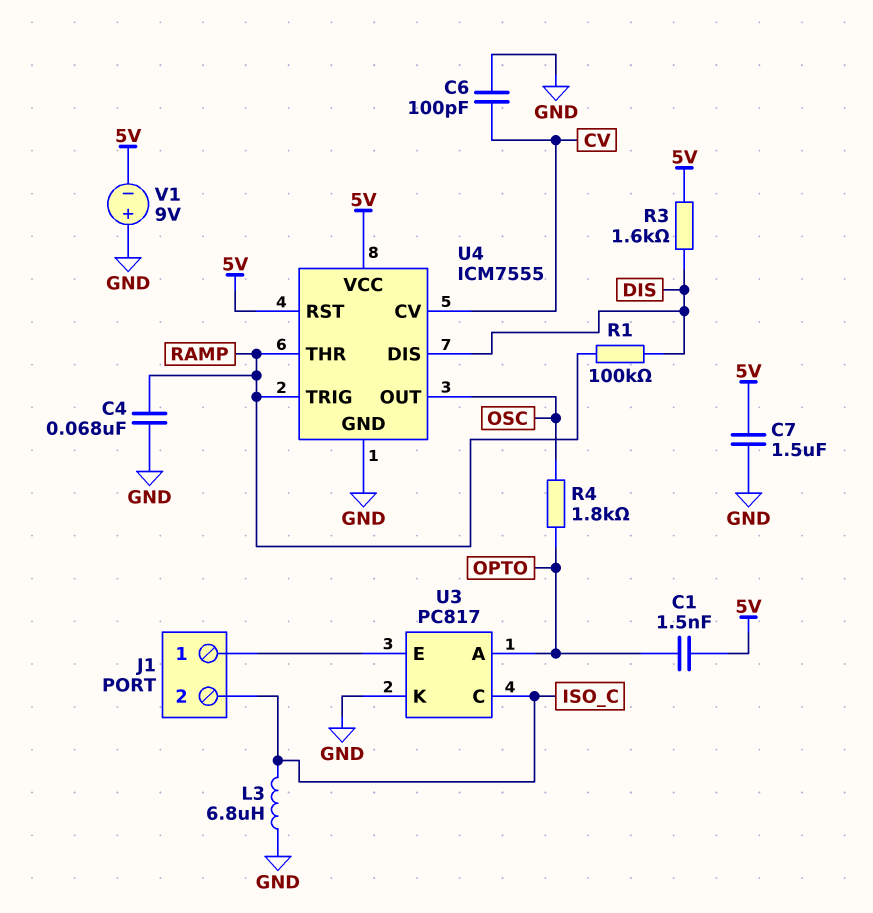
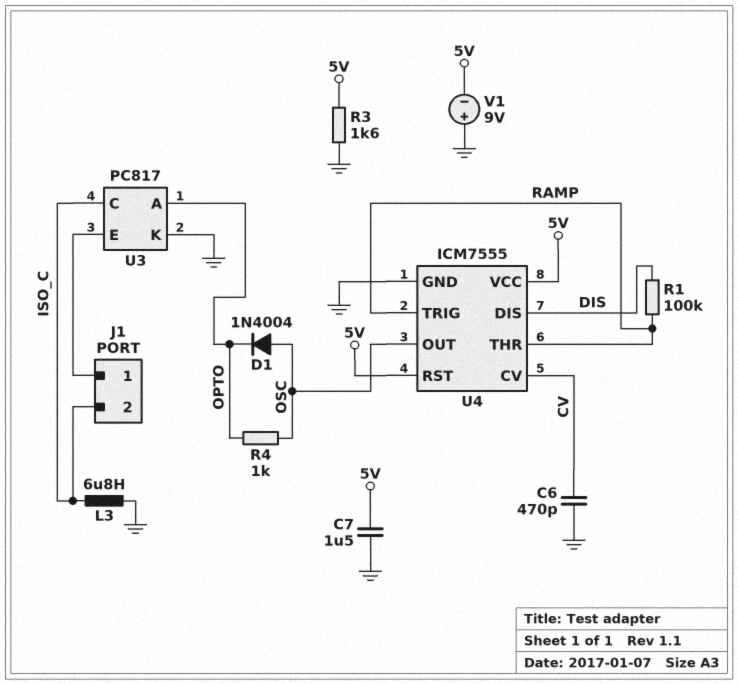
C1: 1.5nF (5V, OPTO) -> none
C4: 68nF (GND, RAMP) -> none
C6: 100pF (CV, GND) -> 470pF (CV, GND)
D1: none -> diode 1N4004 (A OSC, K OPTO)
R3: 1.6k (5V, DIS) -> 1.6k (5V, GND)
R4: 1.8k (OPTO, OSC) -> 1k (OPTO, OSC)

